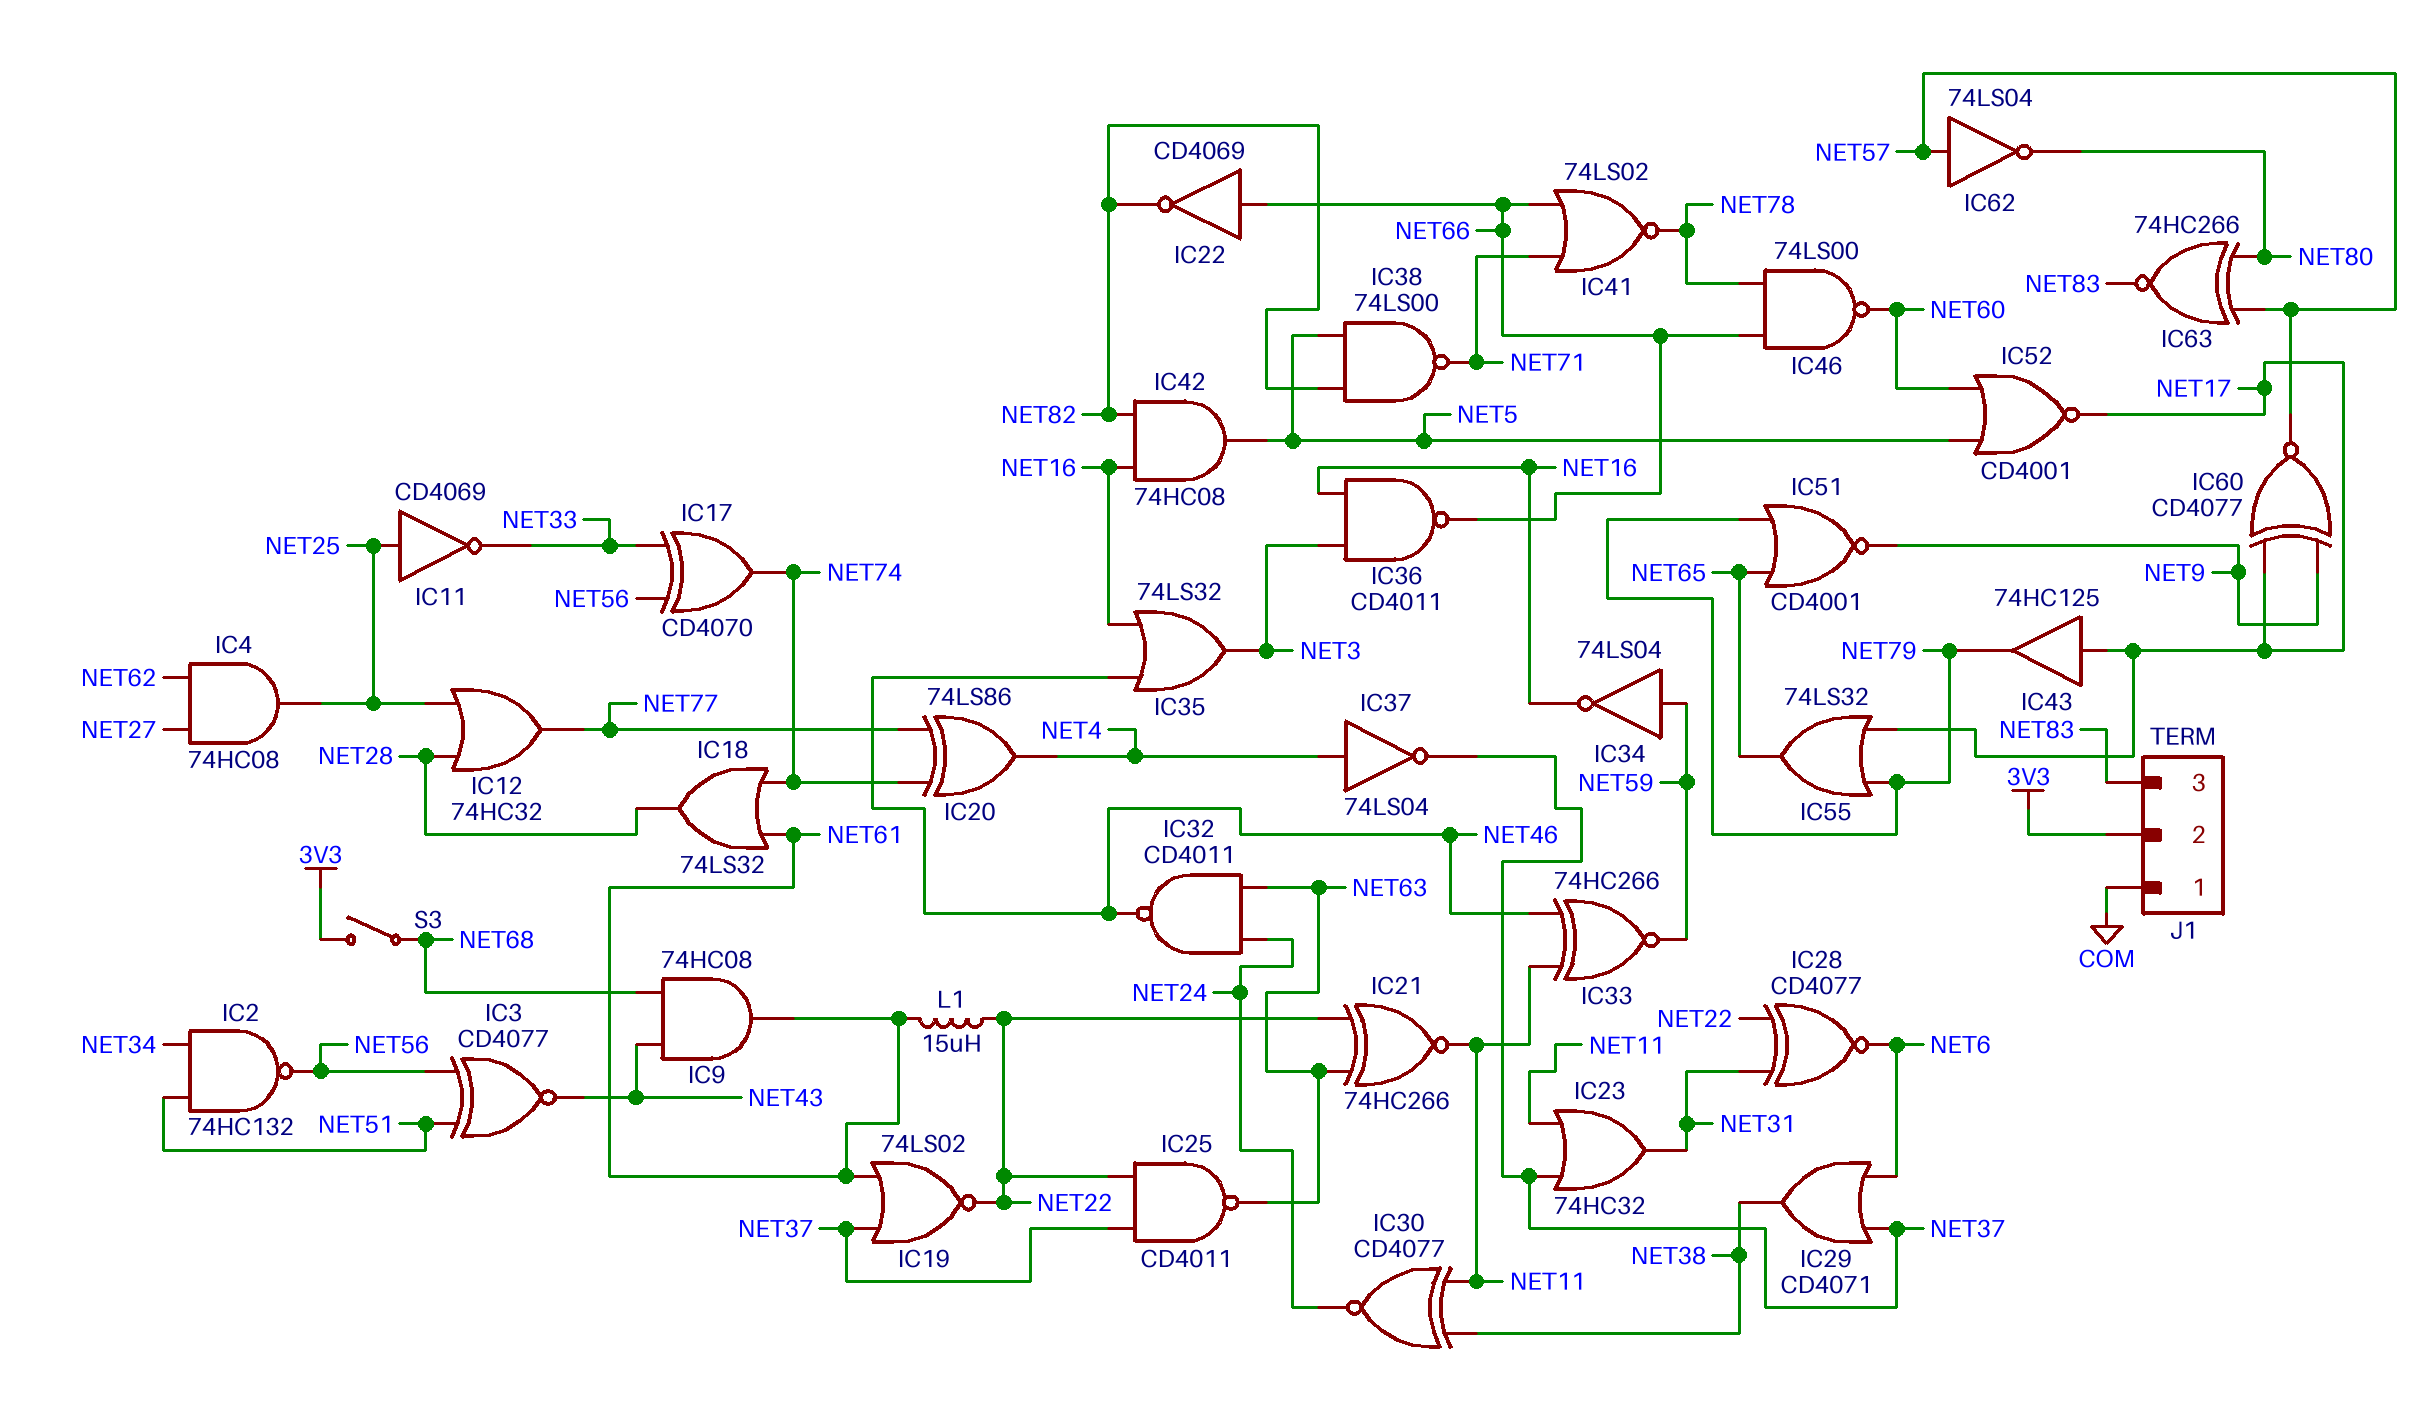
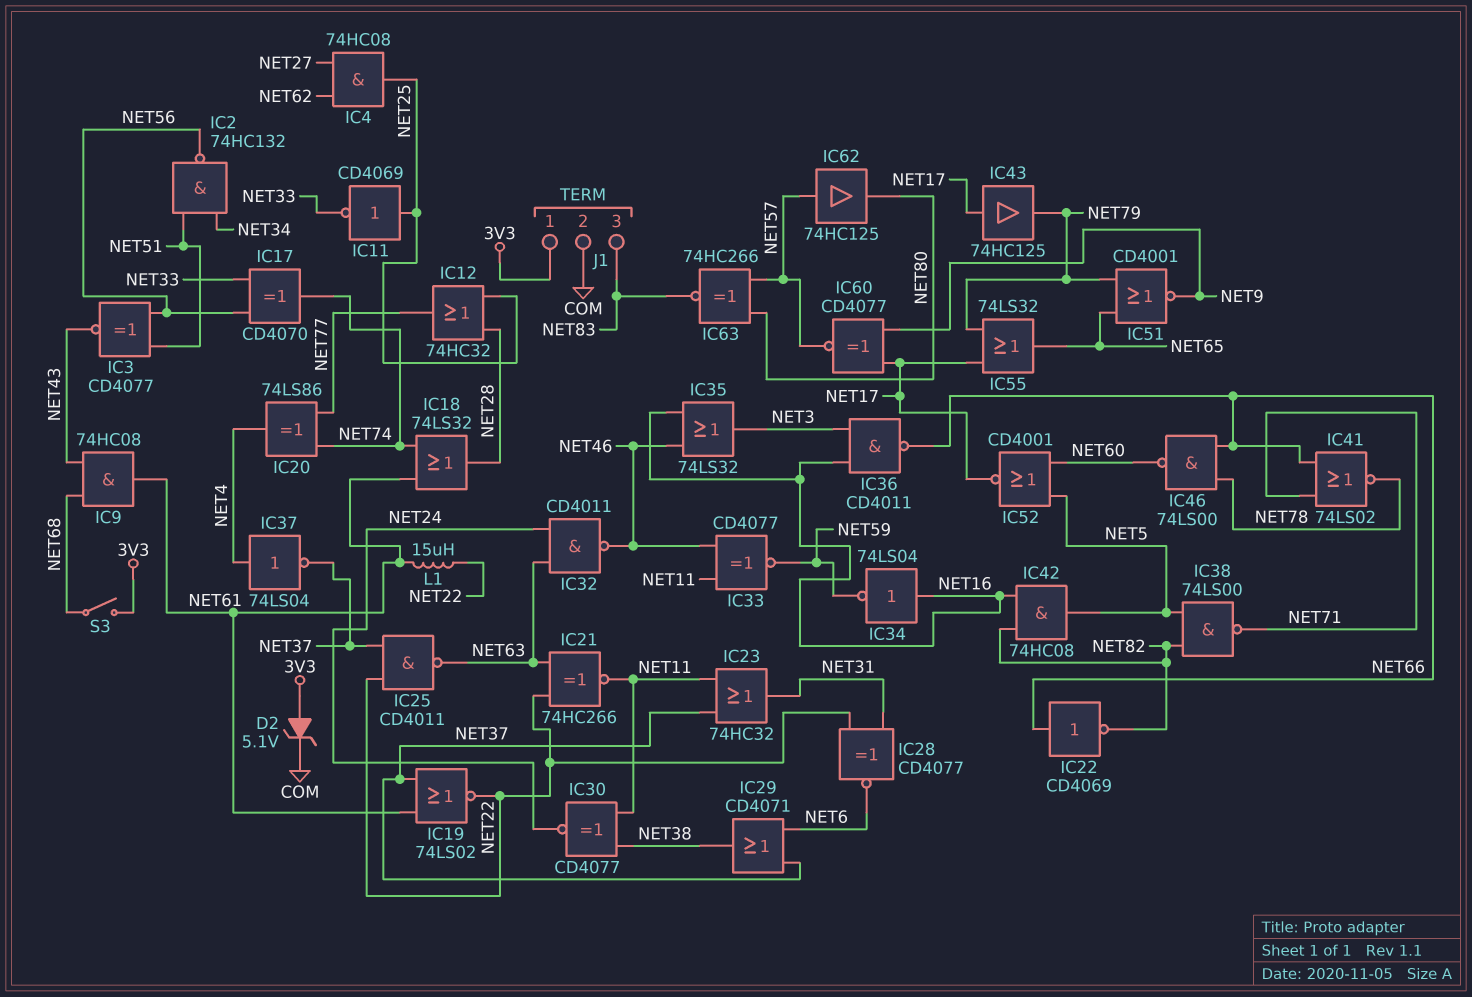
D2: none -> zener 5.1V (A 3V3, K COM)
IC33: XNOR 74HC266 (in NET11, in NET46, out NET59) -> XNOR CD4077 (in NET11, in NET46, out NET59)
IC34: NOT 74LS04 (in NET59, out NET16) -> NOT 74LS04 (in NET16, out NET59)
IC62: NOT 74LS04 (in NET57, out NET80) -> buffer 74HC125 (in NET57, out NET80)
J1 pin 1: COM -> 3V3
J1 pin 2: 3V3 -> COM

